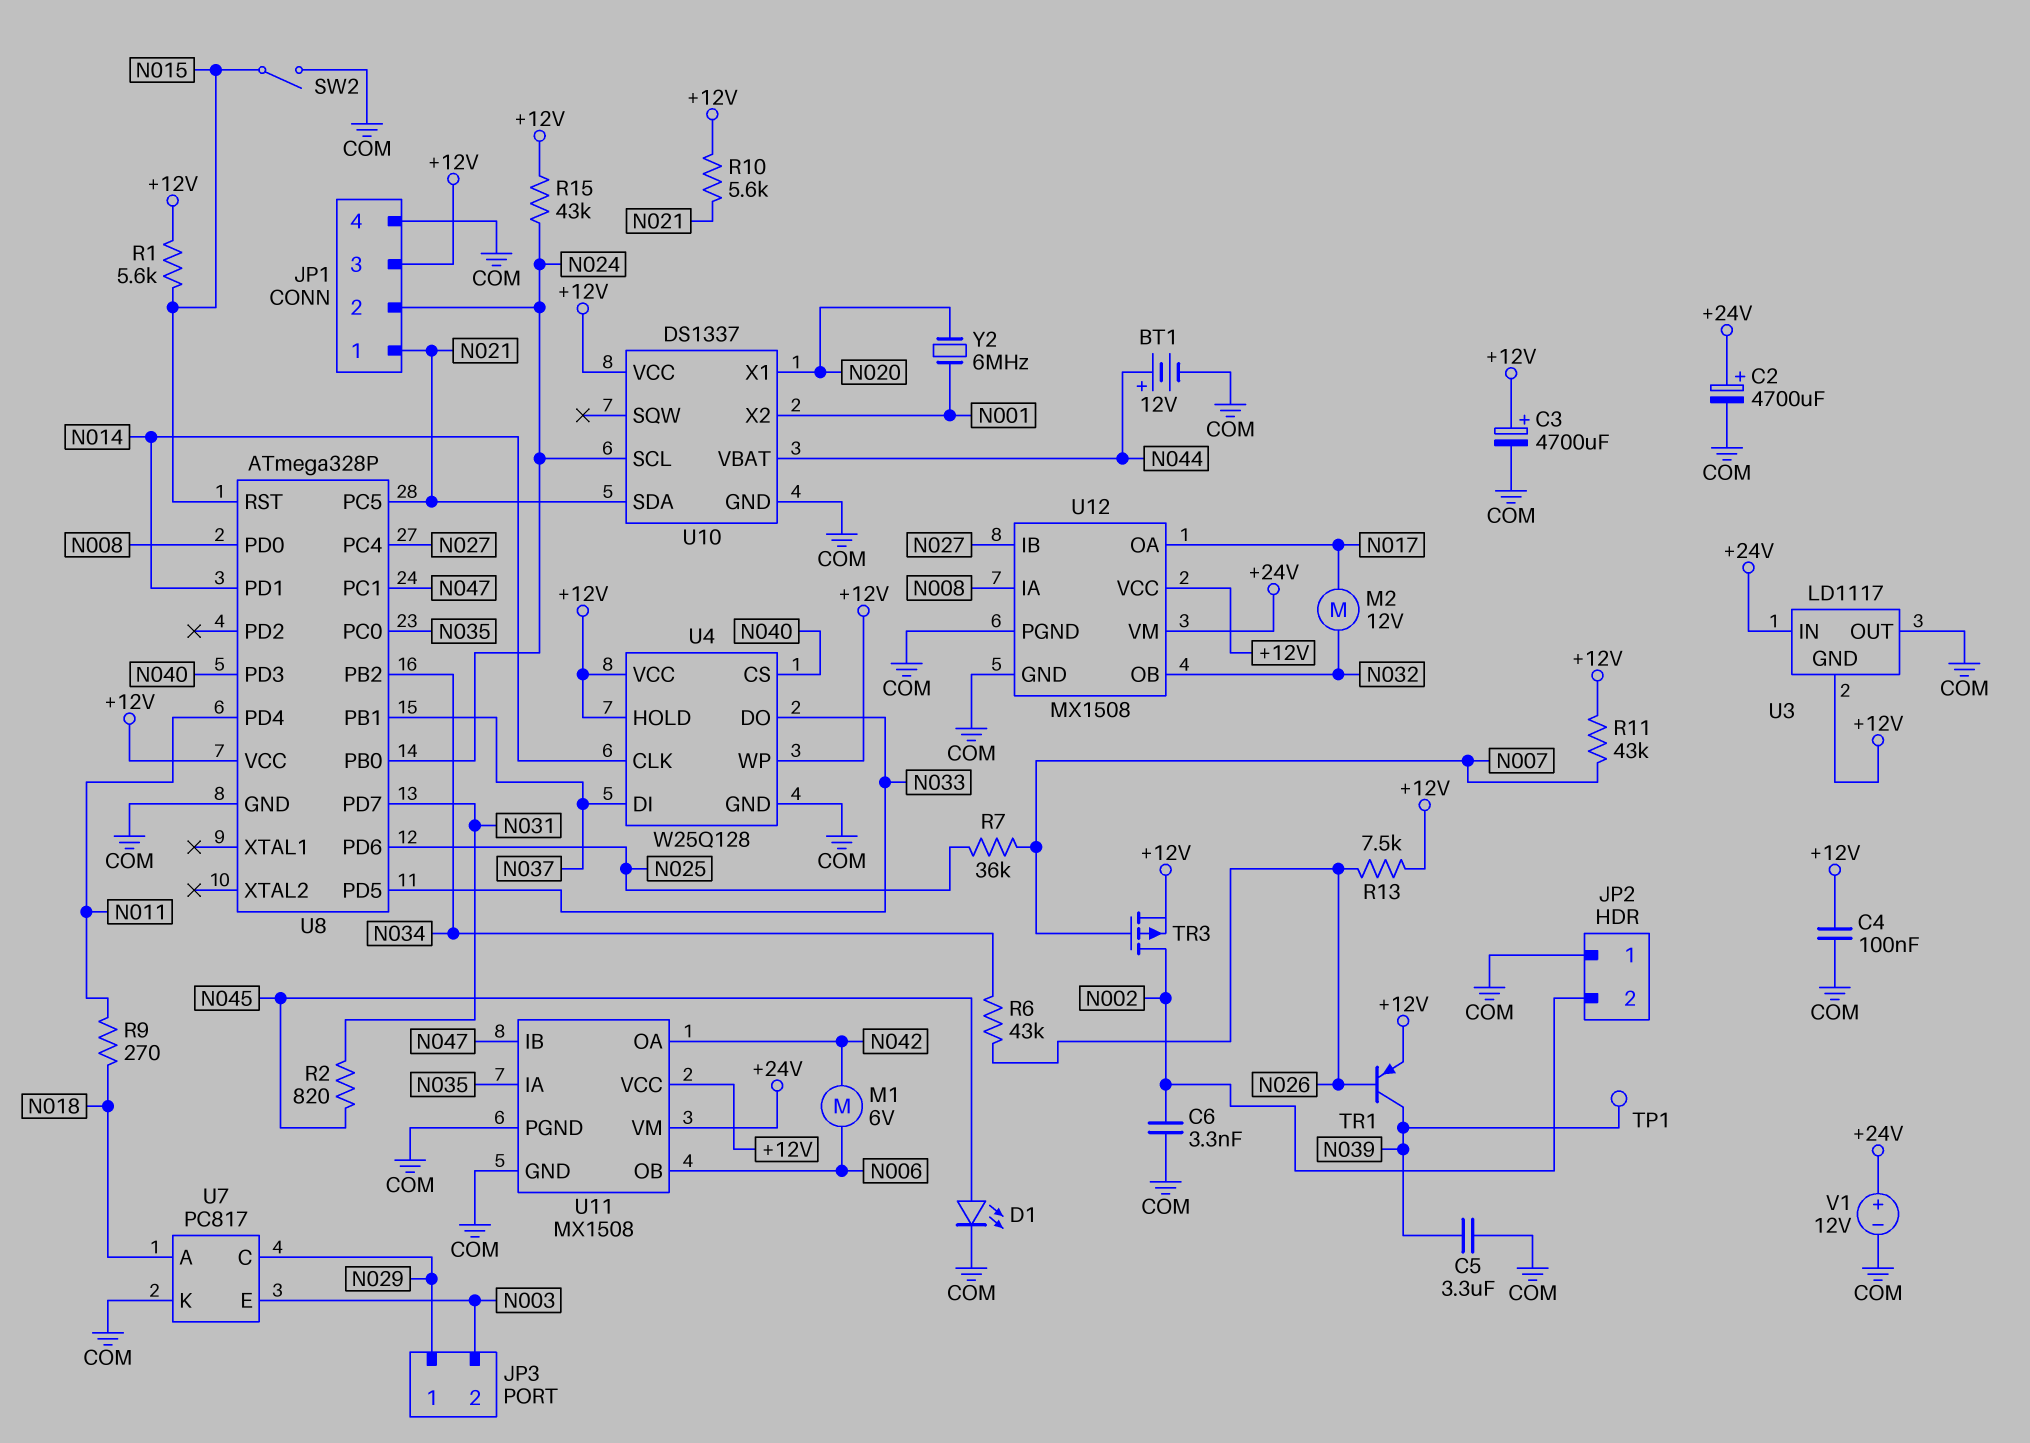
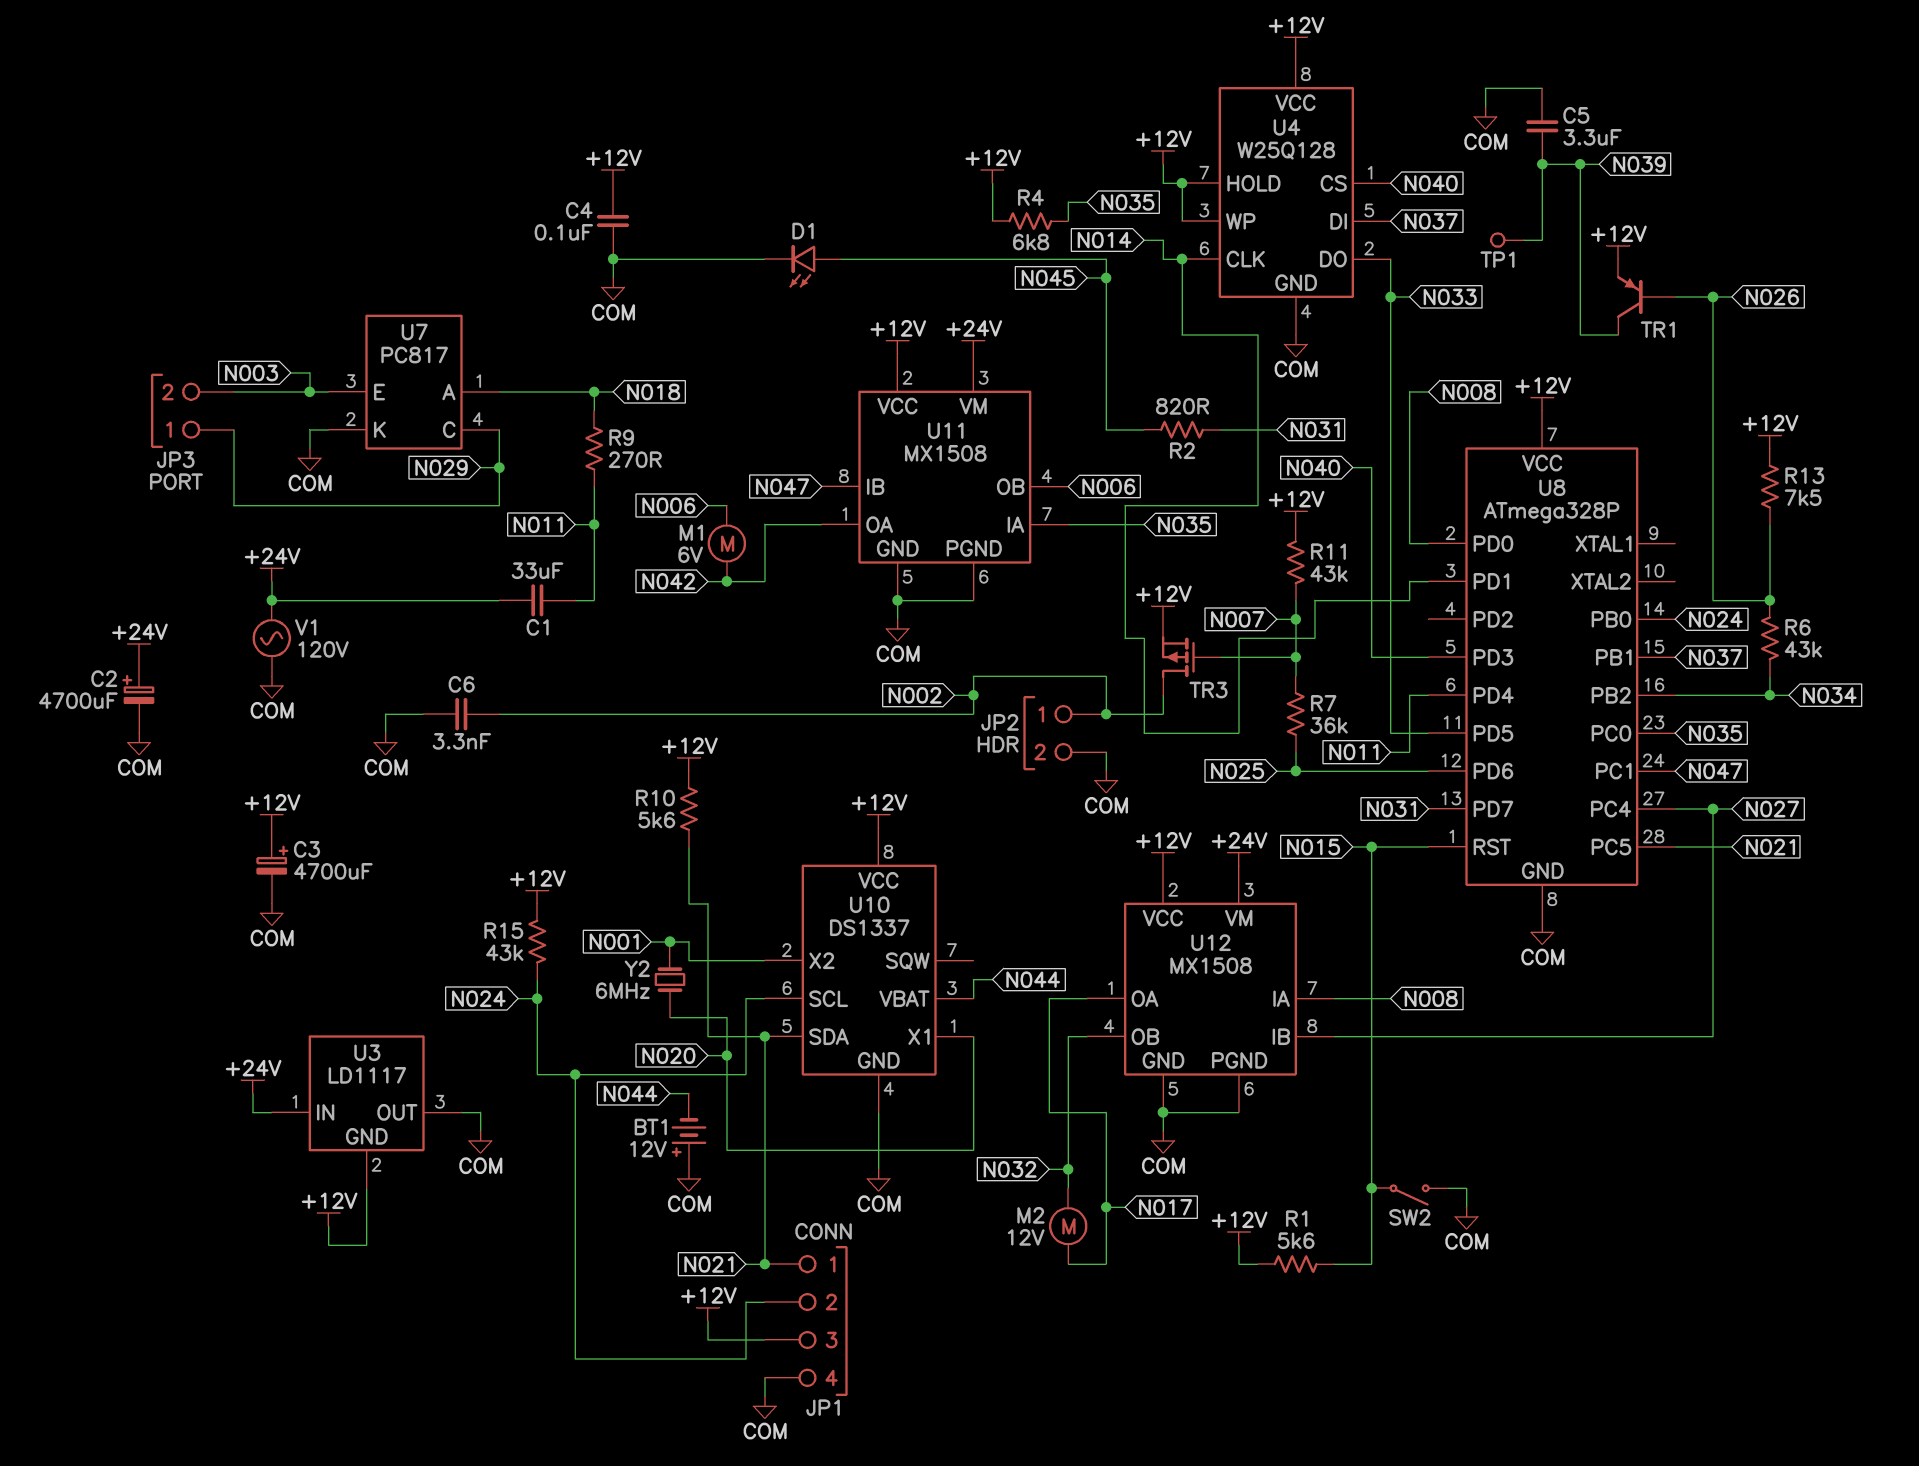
BT1: 12V (plus N044, minus COM) -> 12V (plus COM, minus N044)
C1: none -> 33uF (+24V, N011)
JP2 pin 1: COM -> N002
JP2 pin 2: N002 -> COM
R4: none -> 6.8k (+12V, N035)
V1: 12V (plus +24V, minus COM) -> AC 120V (+24V, COM)

